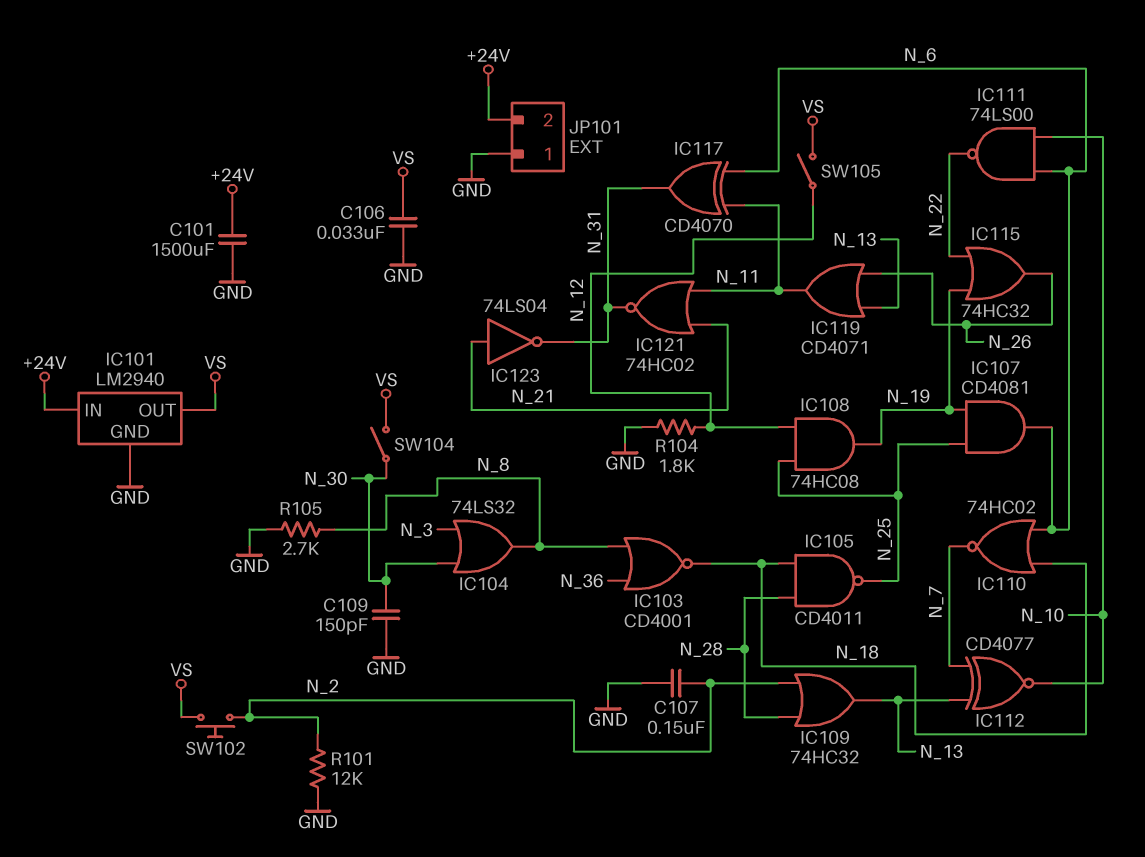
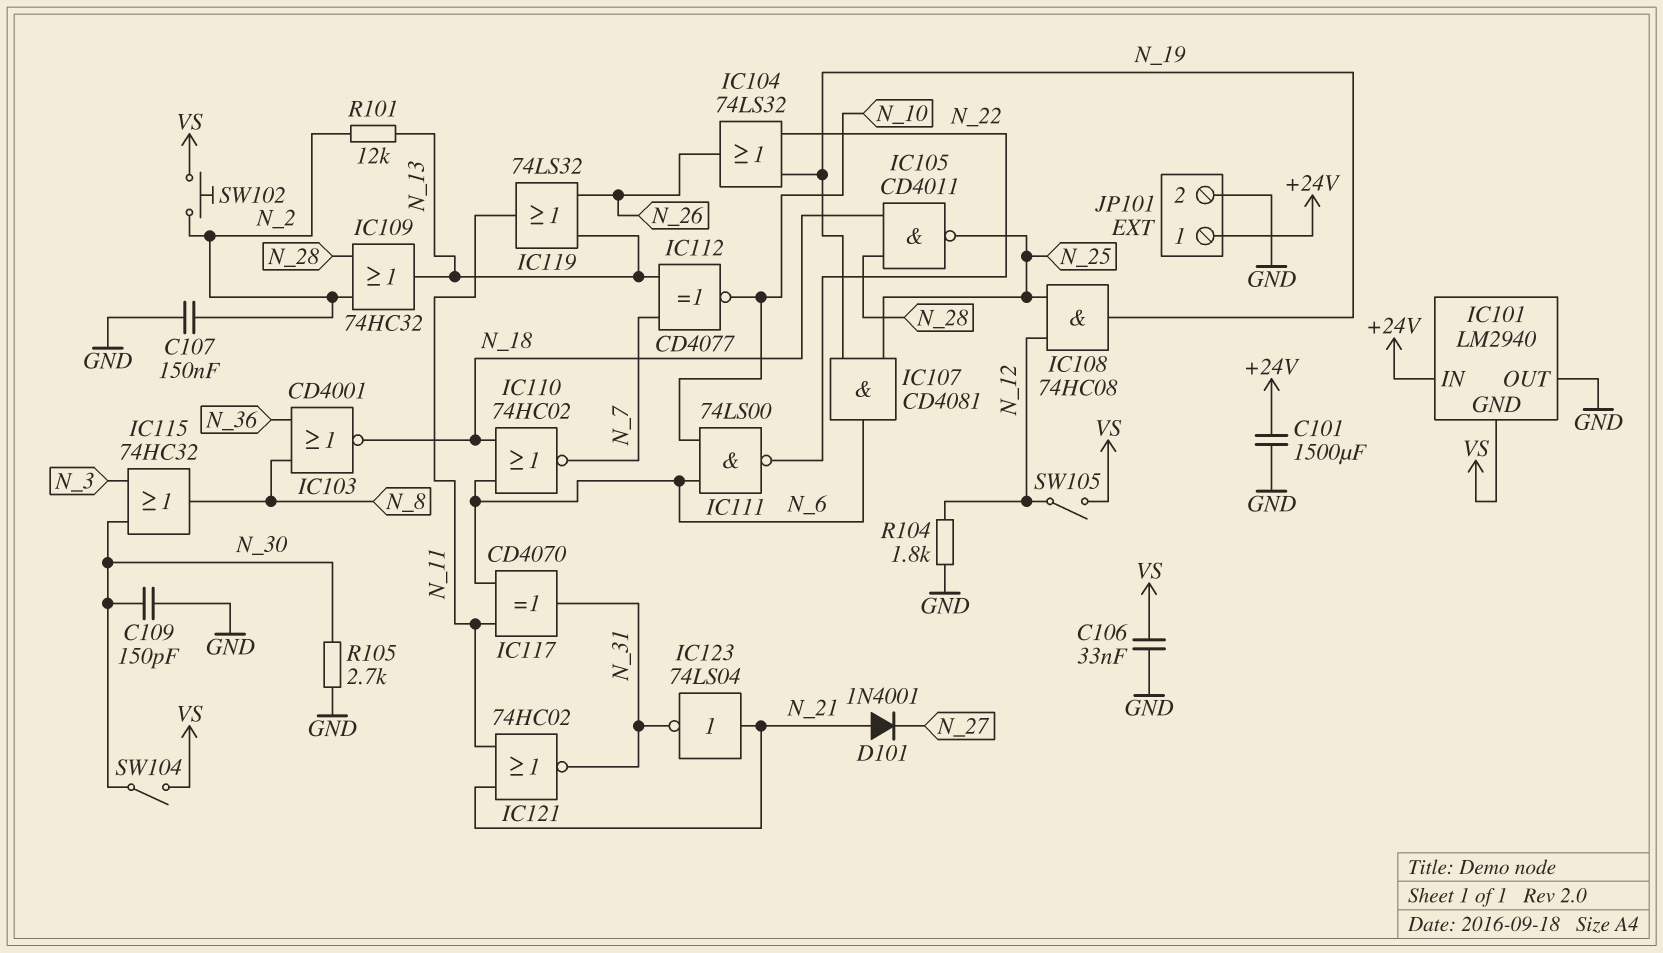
D101: none -> diode 1N4001 (A N_21, K N_27)
IC101 pin GND: GND -> VS
IC101 pin OUT: VS -> GND
IC104: OR 74LS32 (in N_3, in N_30, out N_8) -> OR 74LS32 (in N_19, in N_22, out N_26)
IC115: OR 74HC32 (in N_19, in N_22, out N_26) -> OR 74HC32 (in N_3, in N_30, out N_8)
IC119: OR CD4071 (in N_13, in N_26, out N_11) -> OR 74LS32 (in N_13, in N_26, out N_11)
JP101 pin 1: GND -> +24V
JP101 pin 2: +24V -> GND
R101: 12k (GND, N_2) -> 12k (N_2, N_13)
R105: 2.7k (GND, N_8) -> 2.7k (GND, N_30)

